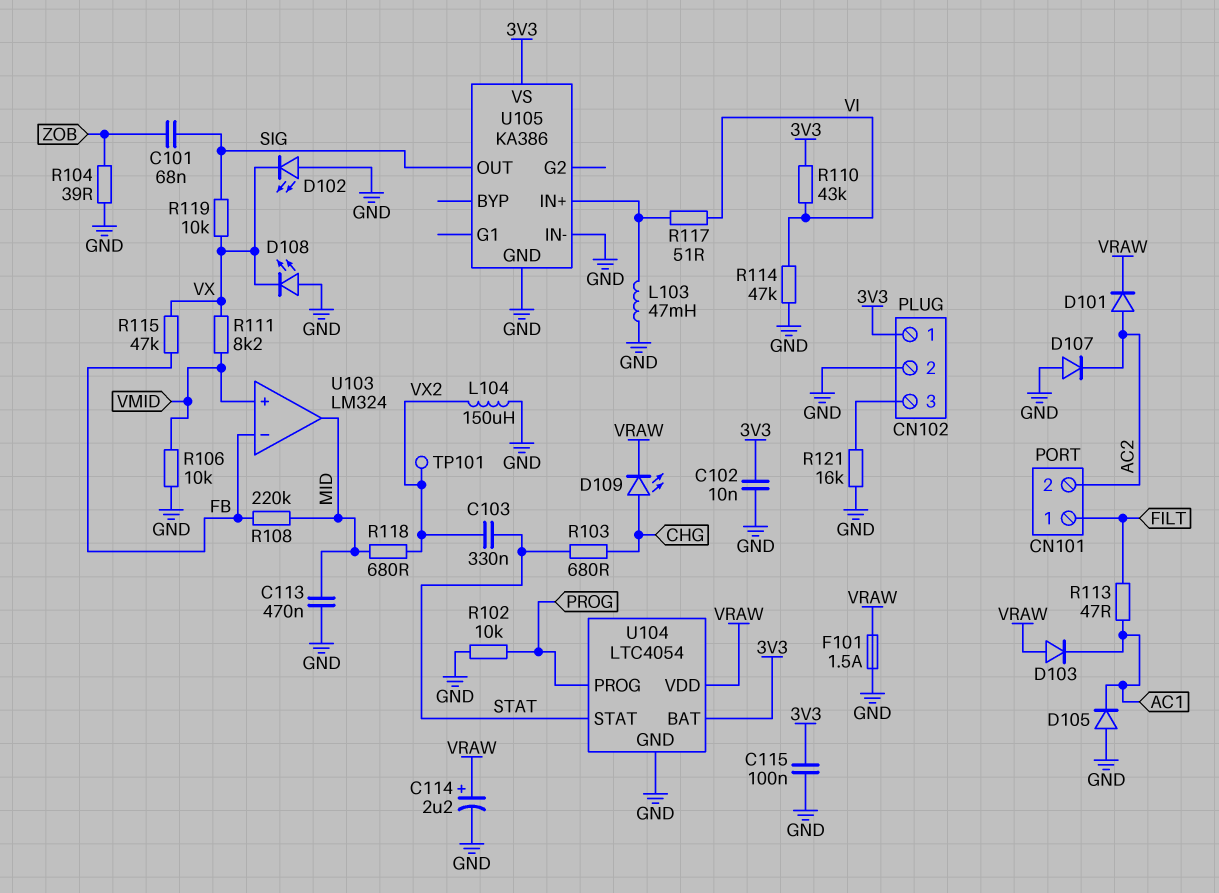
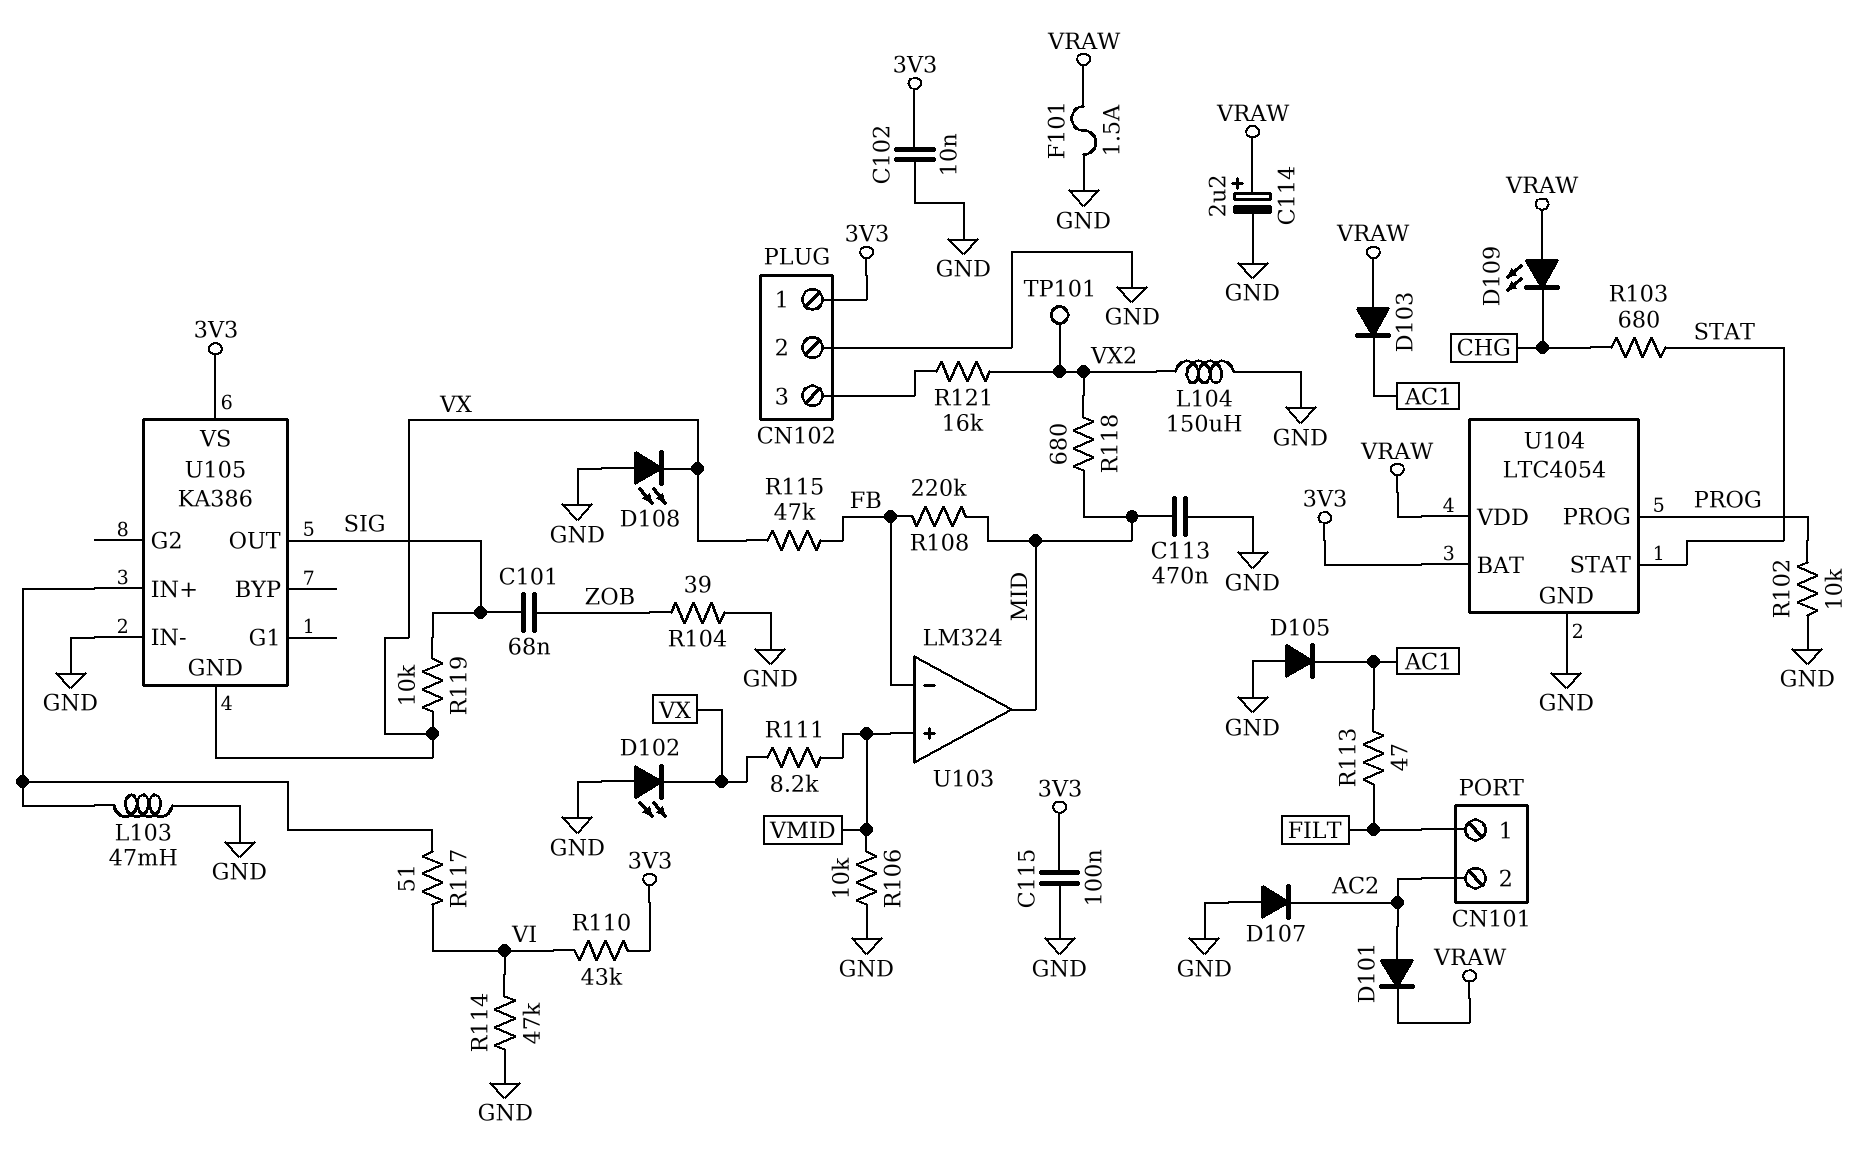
C103: 330nF (STAT, VX2) -> none
D109: LED (A CHG, K VRAW) -> LED (A VRAW, K CHG)
R121: 16k (CN102/3, GND) -> 16k (CN102/3, VX2)
U105 pin GND: GND -> VX

